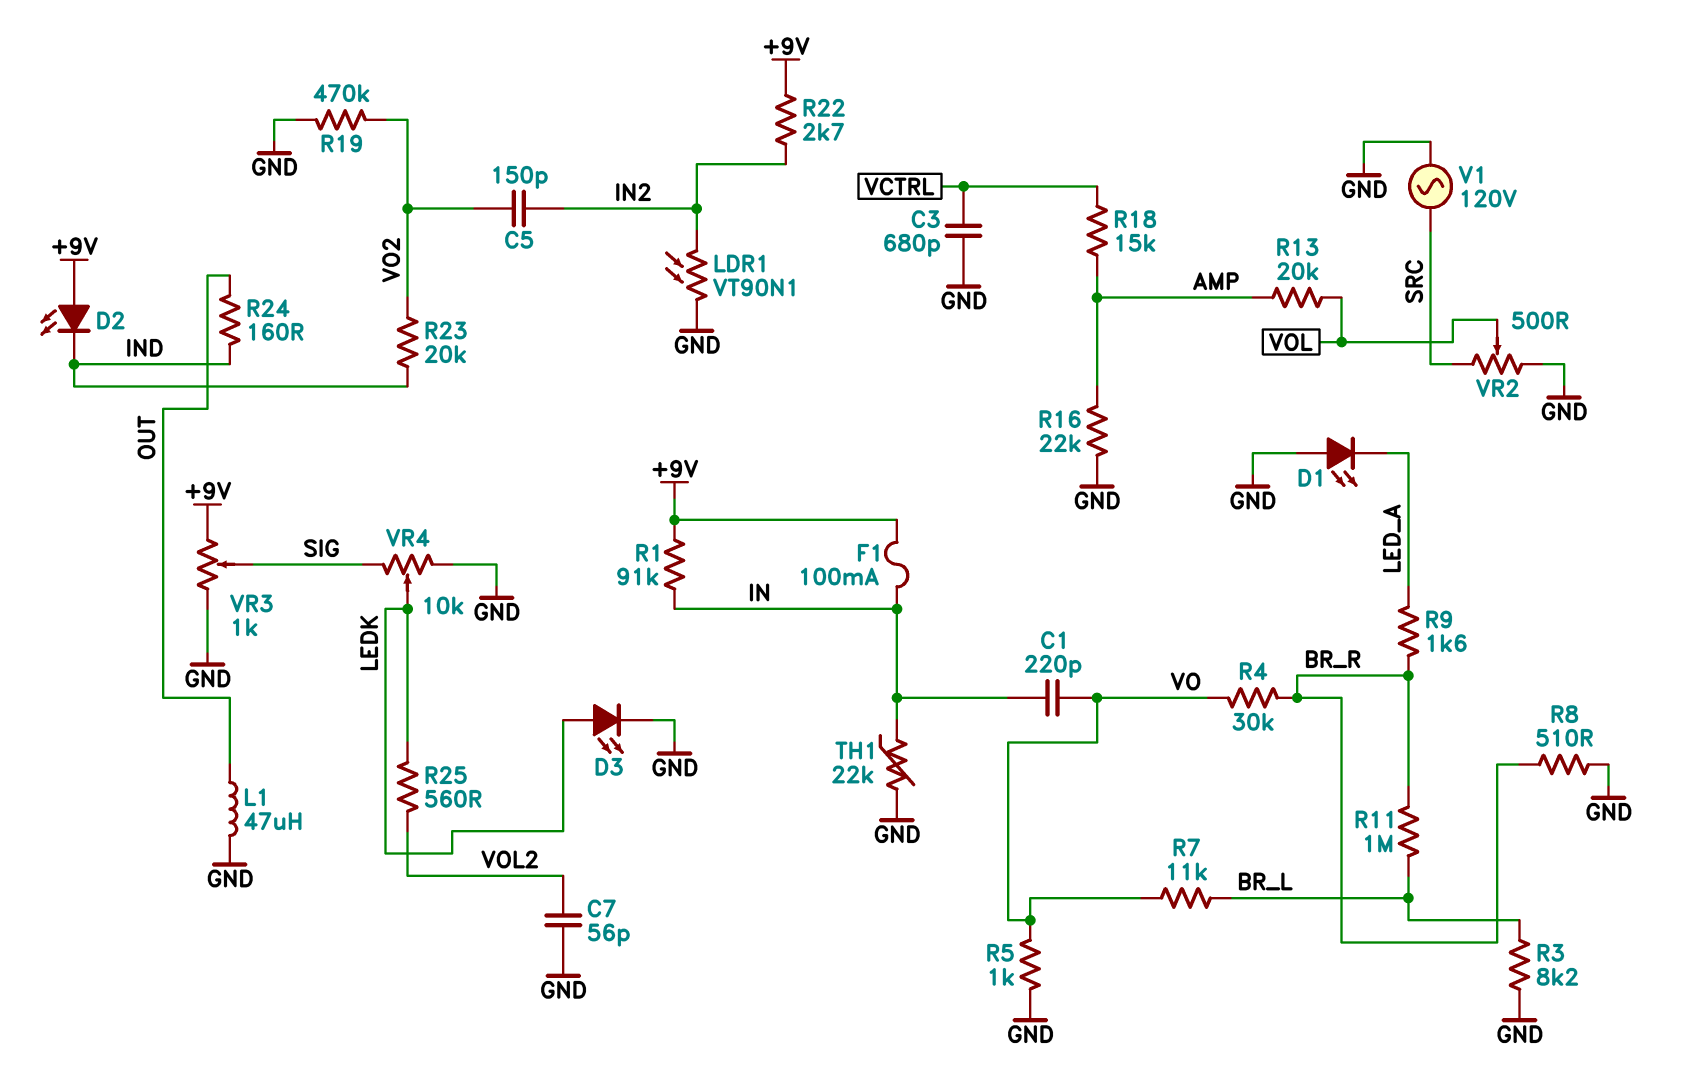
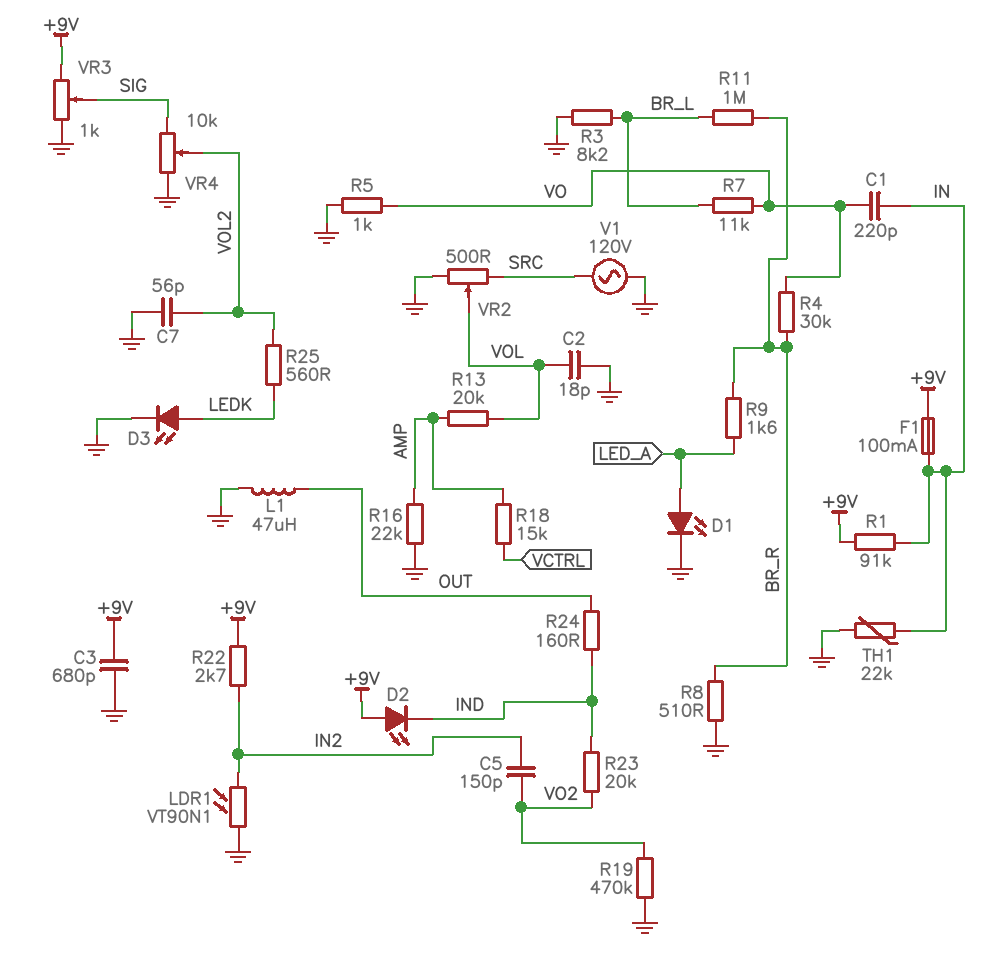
C2: none -> 18pF (GND, VOL)
C3: 680pF (GND, VCTRL) -> 680pF (+9V, GND)
D1: LED (A GND, K LED_A) -> LED (A LED_A, K GND)
VR4: 10k (GND, SIG, wiper LEDK) -> 10k (GND, SIG, wiper VOL2)

